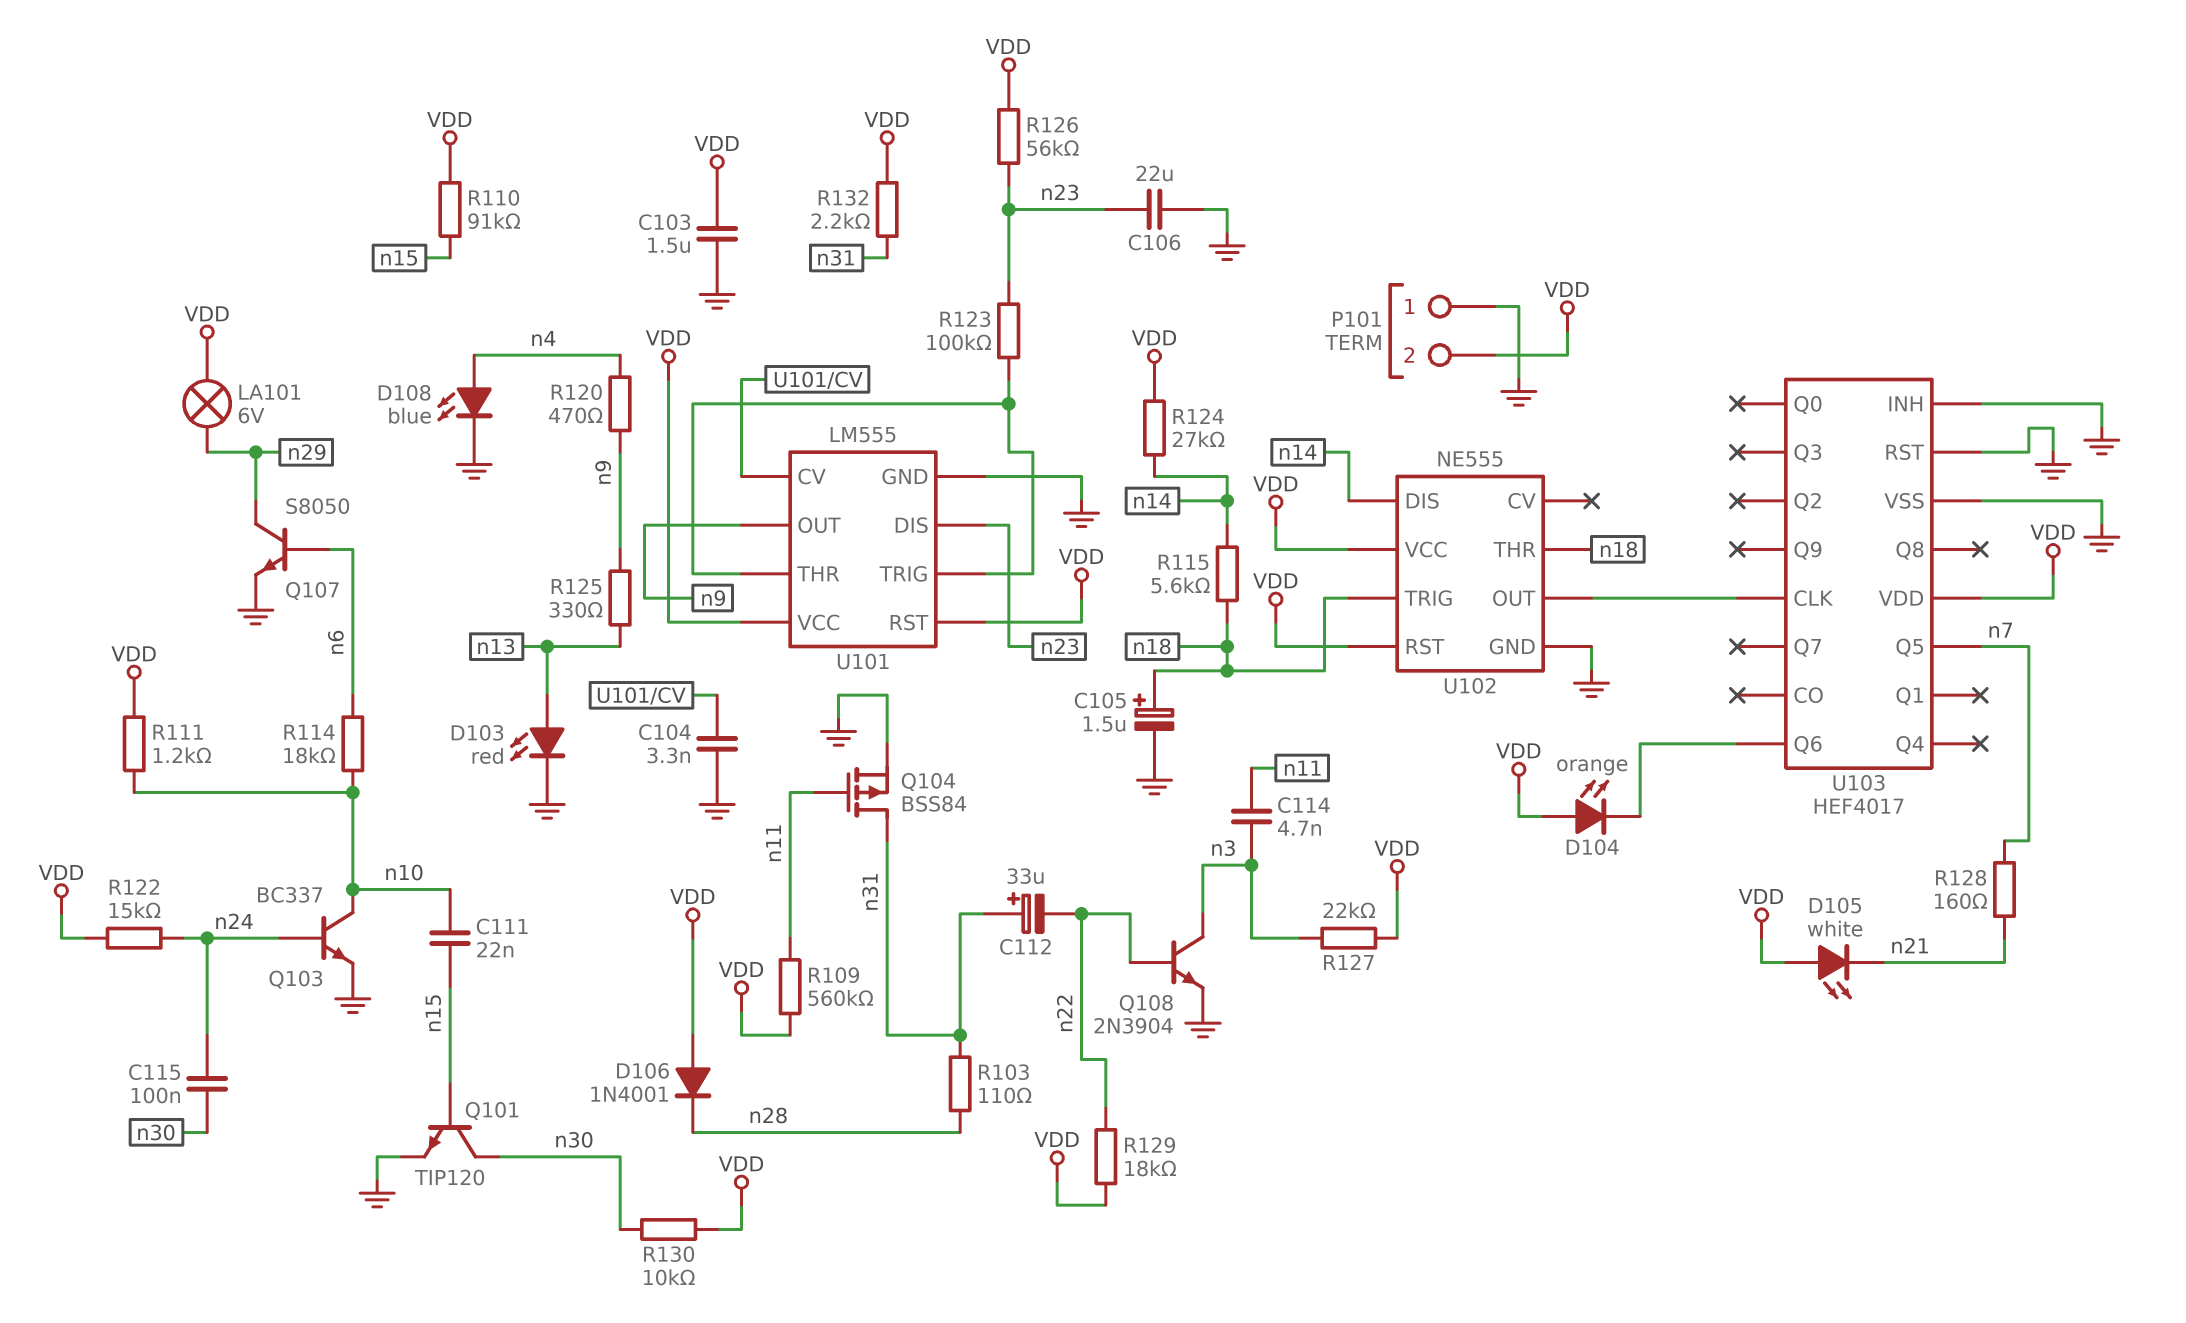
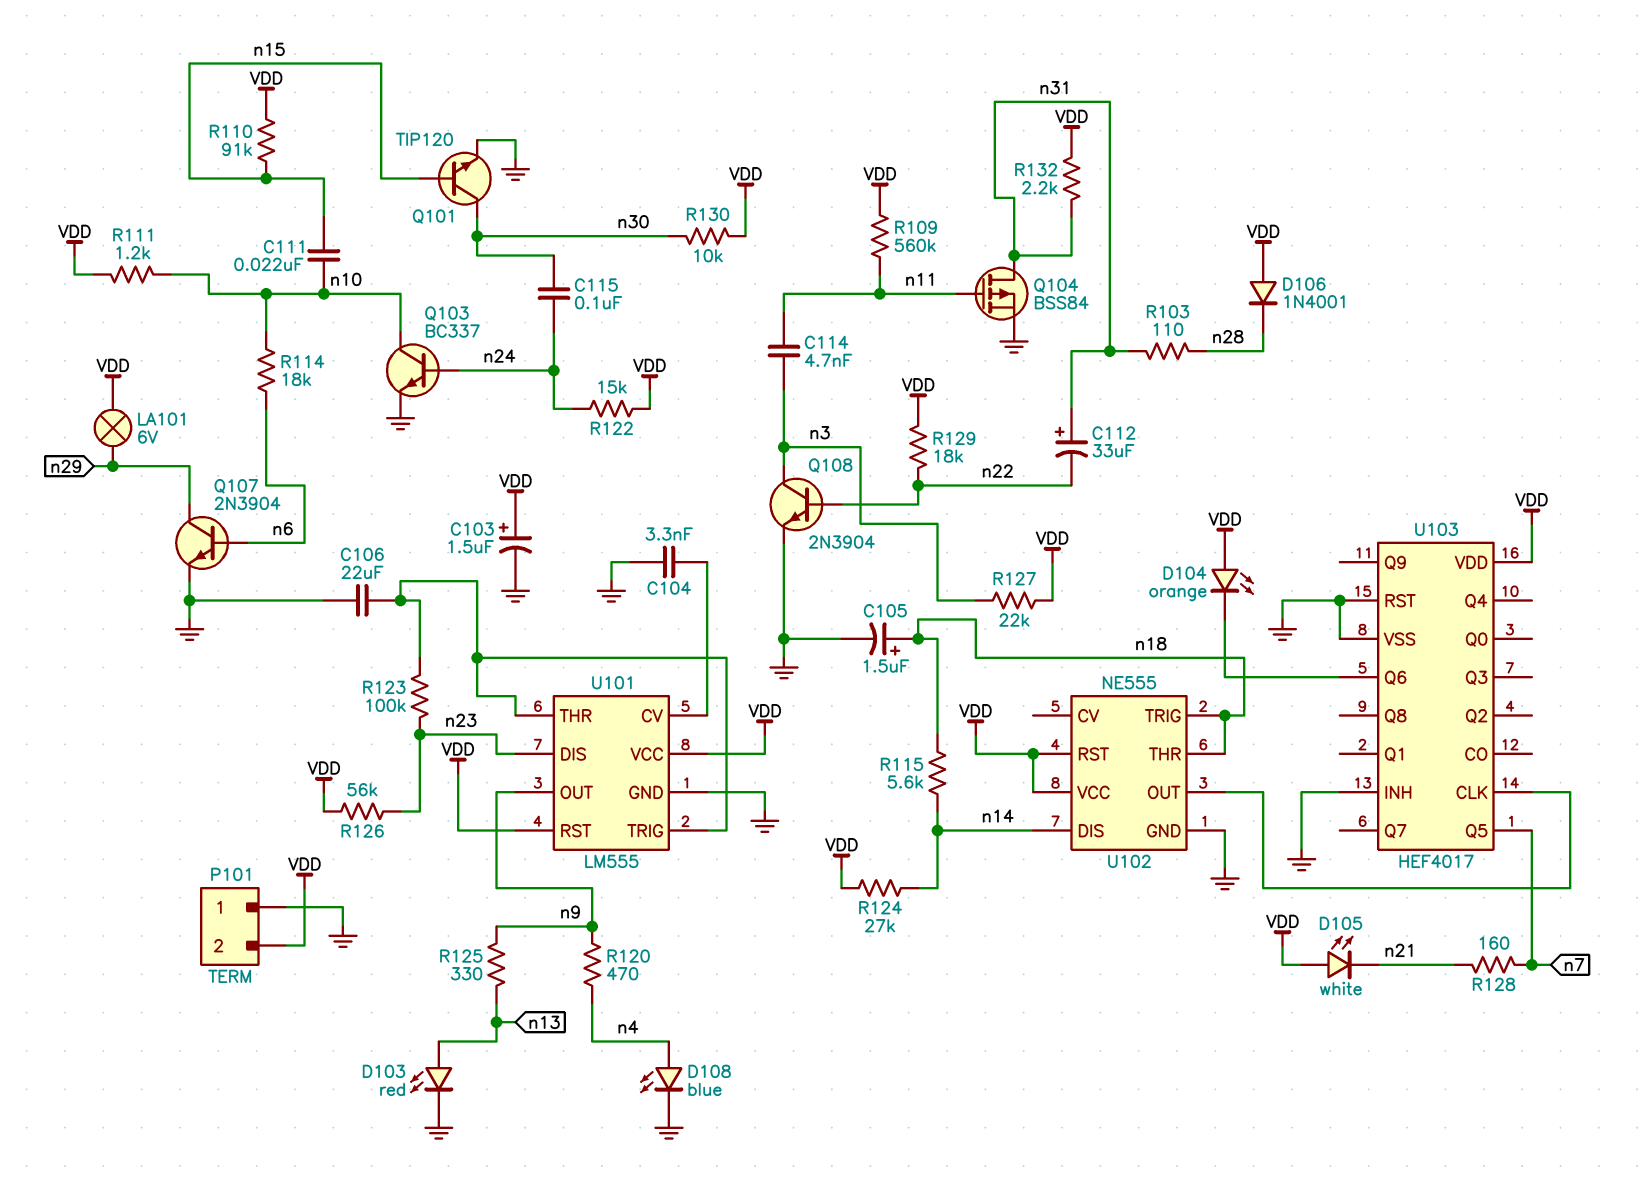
C103: 1.5uF (GND, VDD) -> 1.5uF (plus VDD, minus GND)
C106: 22uF (GND, n23) -> 22uF (GND, U101/THR)
Q107: NPN S8050 (B n6, C n29, E GND) -> NPN 2N3904 (B n6, C n29, E GND)

